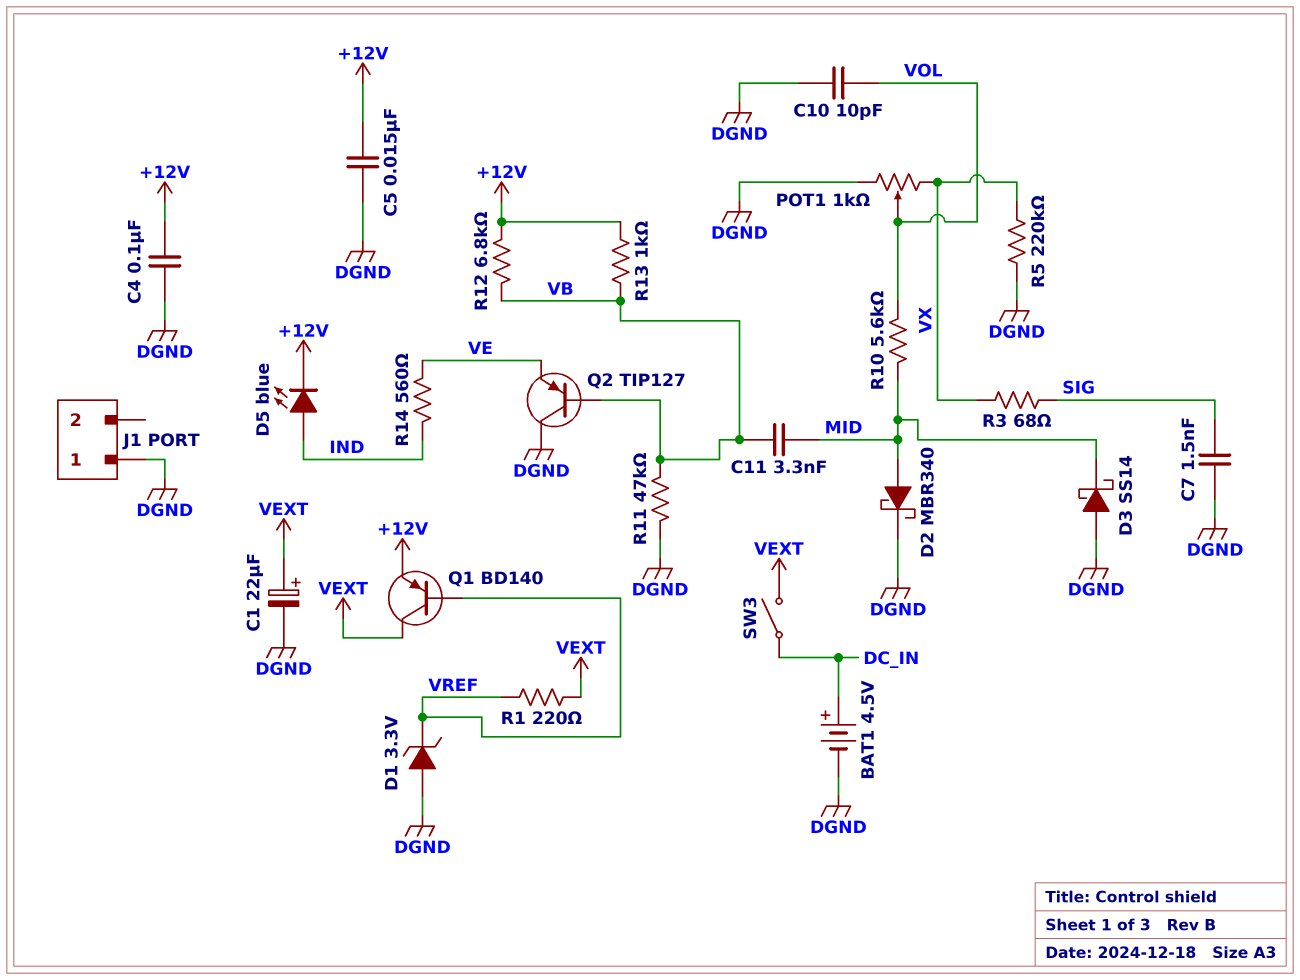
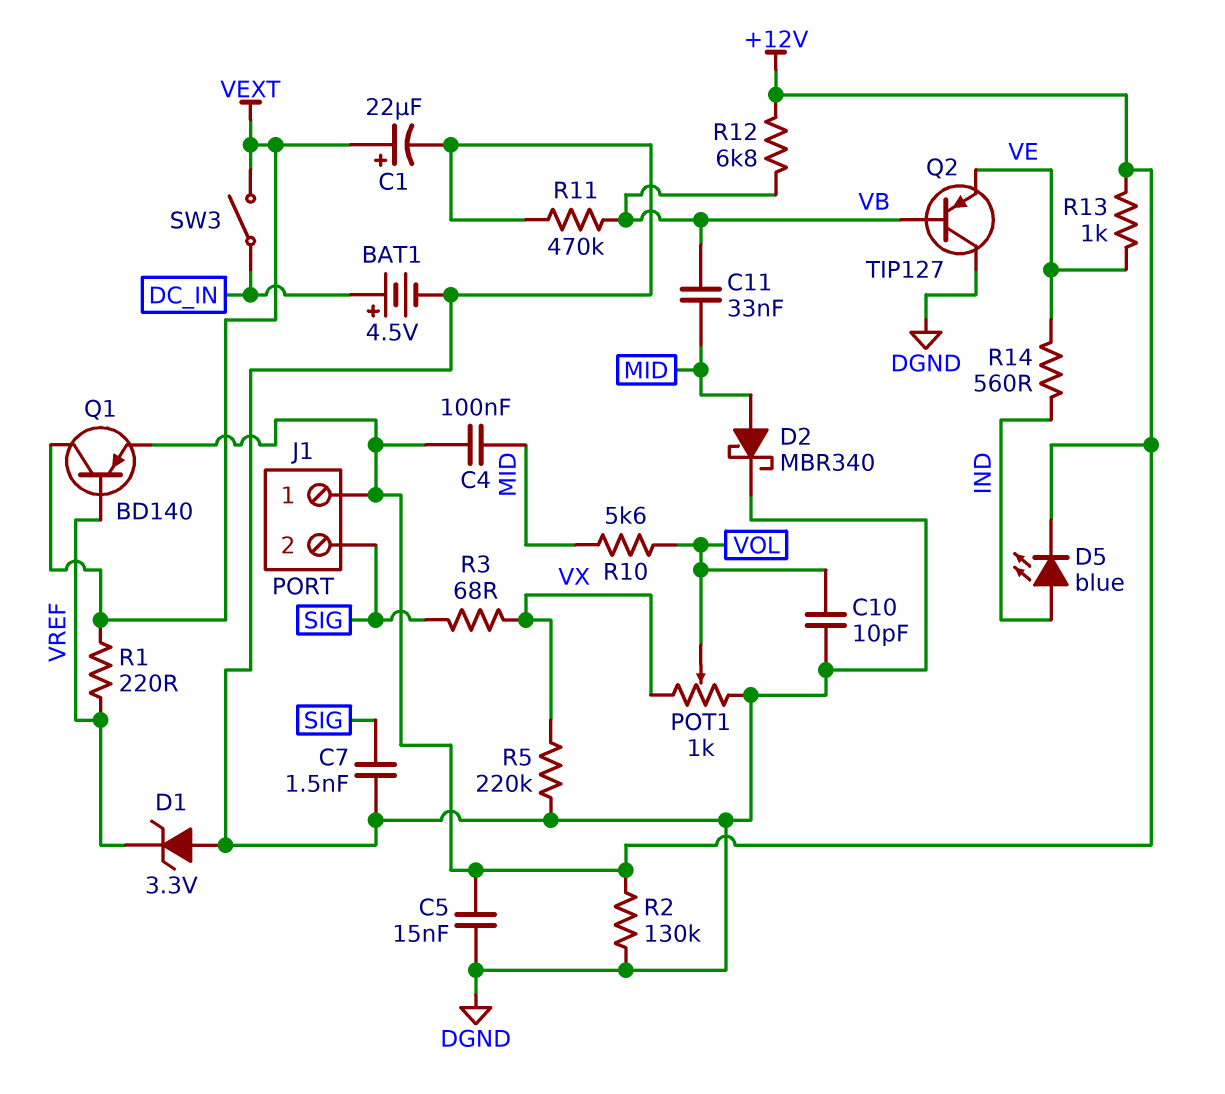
C4: 100nF (+12V, DGND) -> 100nF (+12V, MID)
C11: 3.3nF (MID, VB) -> 33nF (MID, VB)
D3: schottky SS14 (A DGND, K MID) -> none
J1 pin 1: DGND -> +12V
J1 pin 2: none -> SIG
R2: none -> 130k (+12V, DGND)
R11: 47k (DGND, VB) -> 470k (DGND, VB)
R13: 1k (+12V, VB) -> 1k (+12V, VE)

